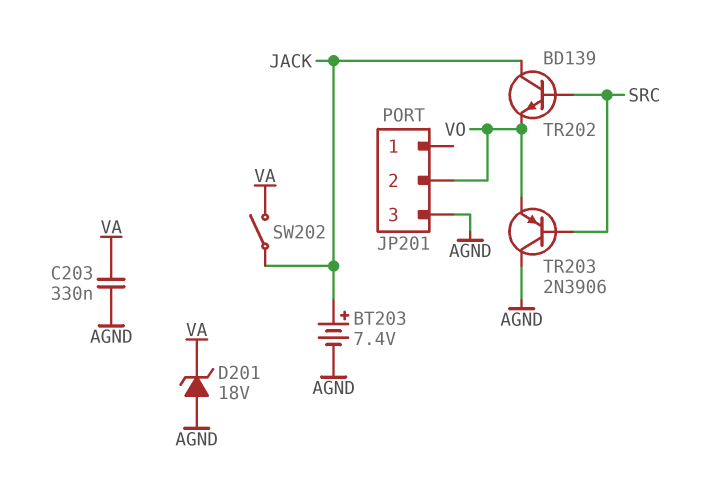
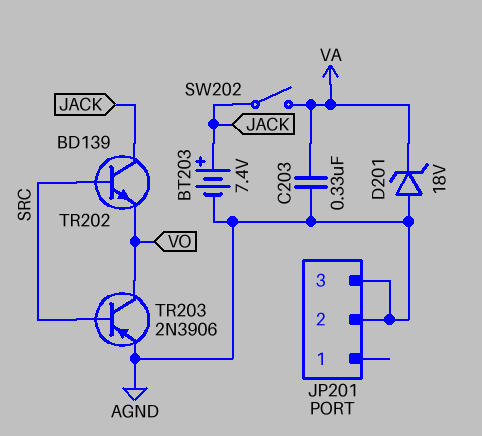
JP201 pin 2: VO -> AGND
TR203: PNP 2N3906 (B SRC, C AGND, E VO) -> PNP 2N3906 (B SRC, C VO, E AGND)

